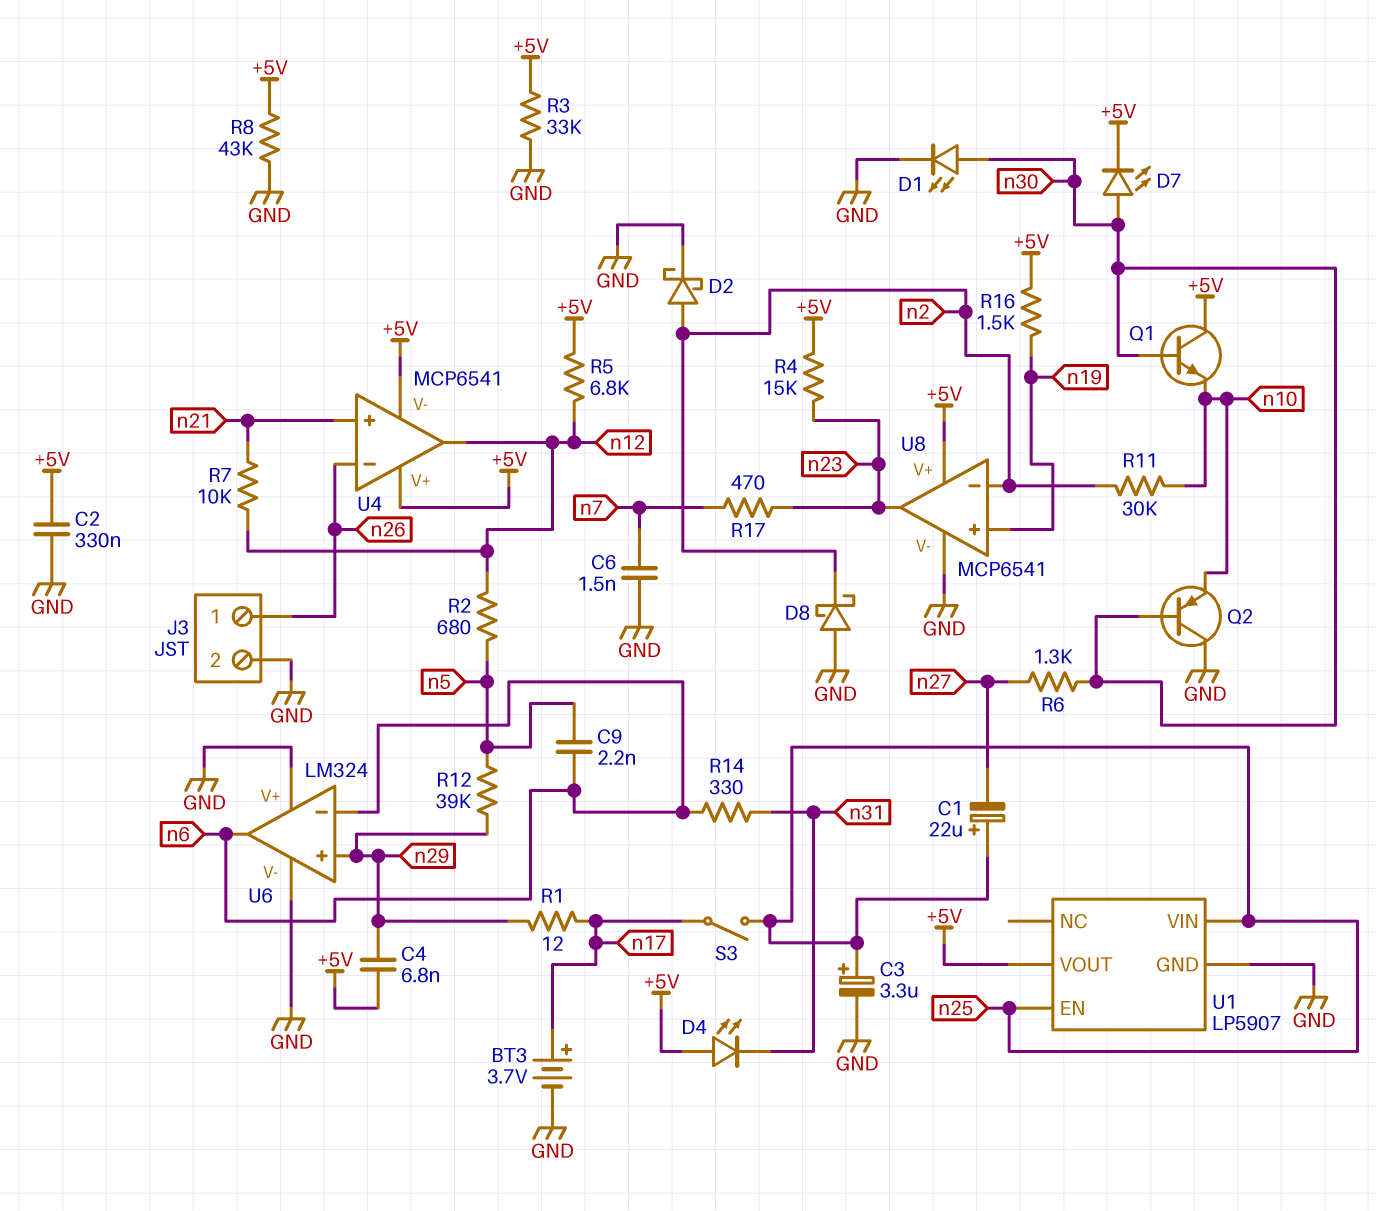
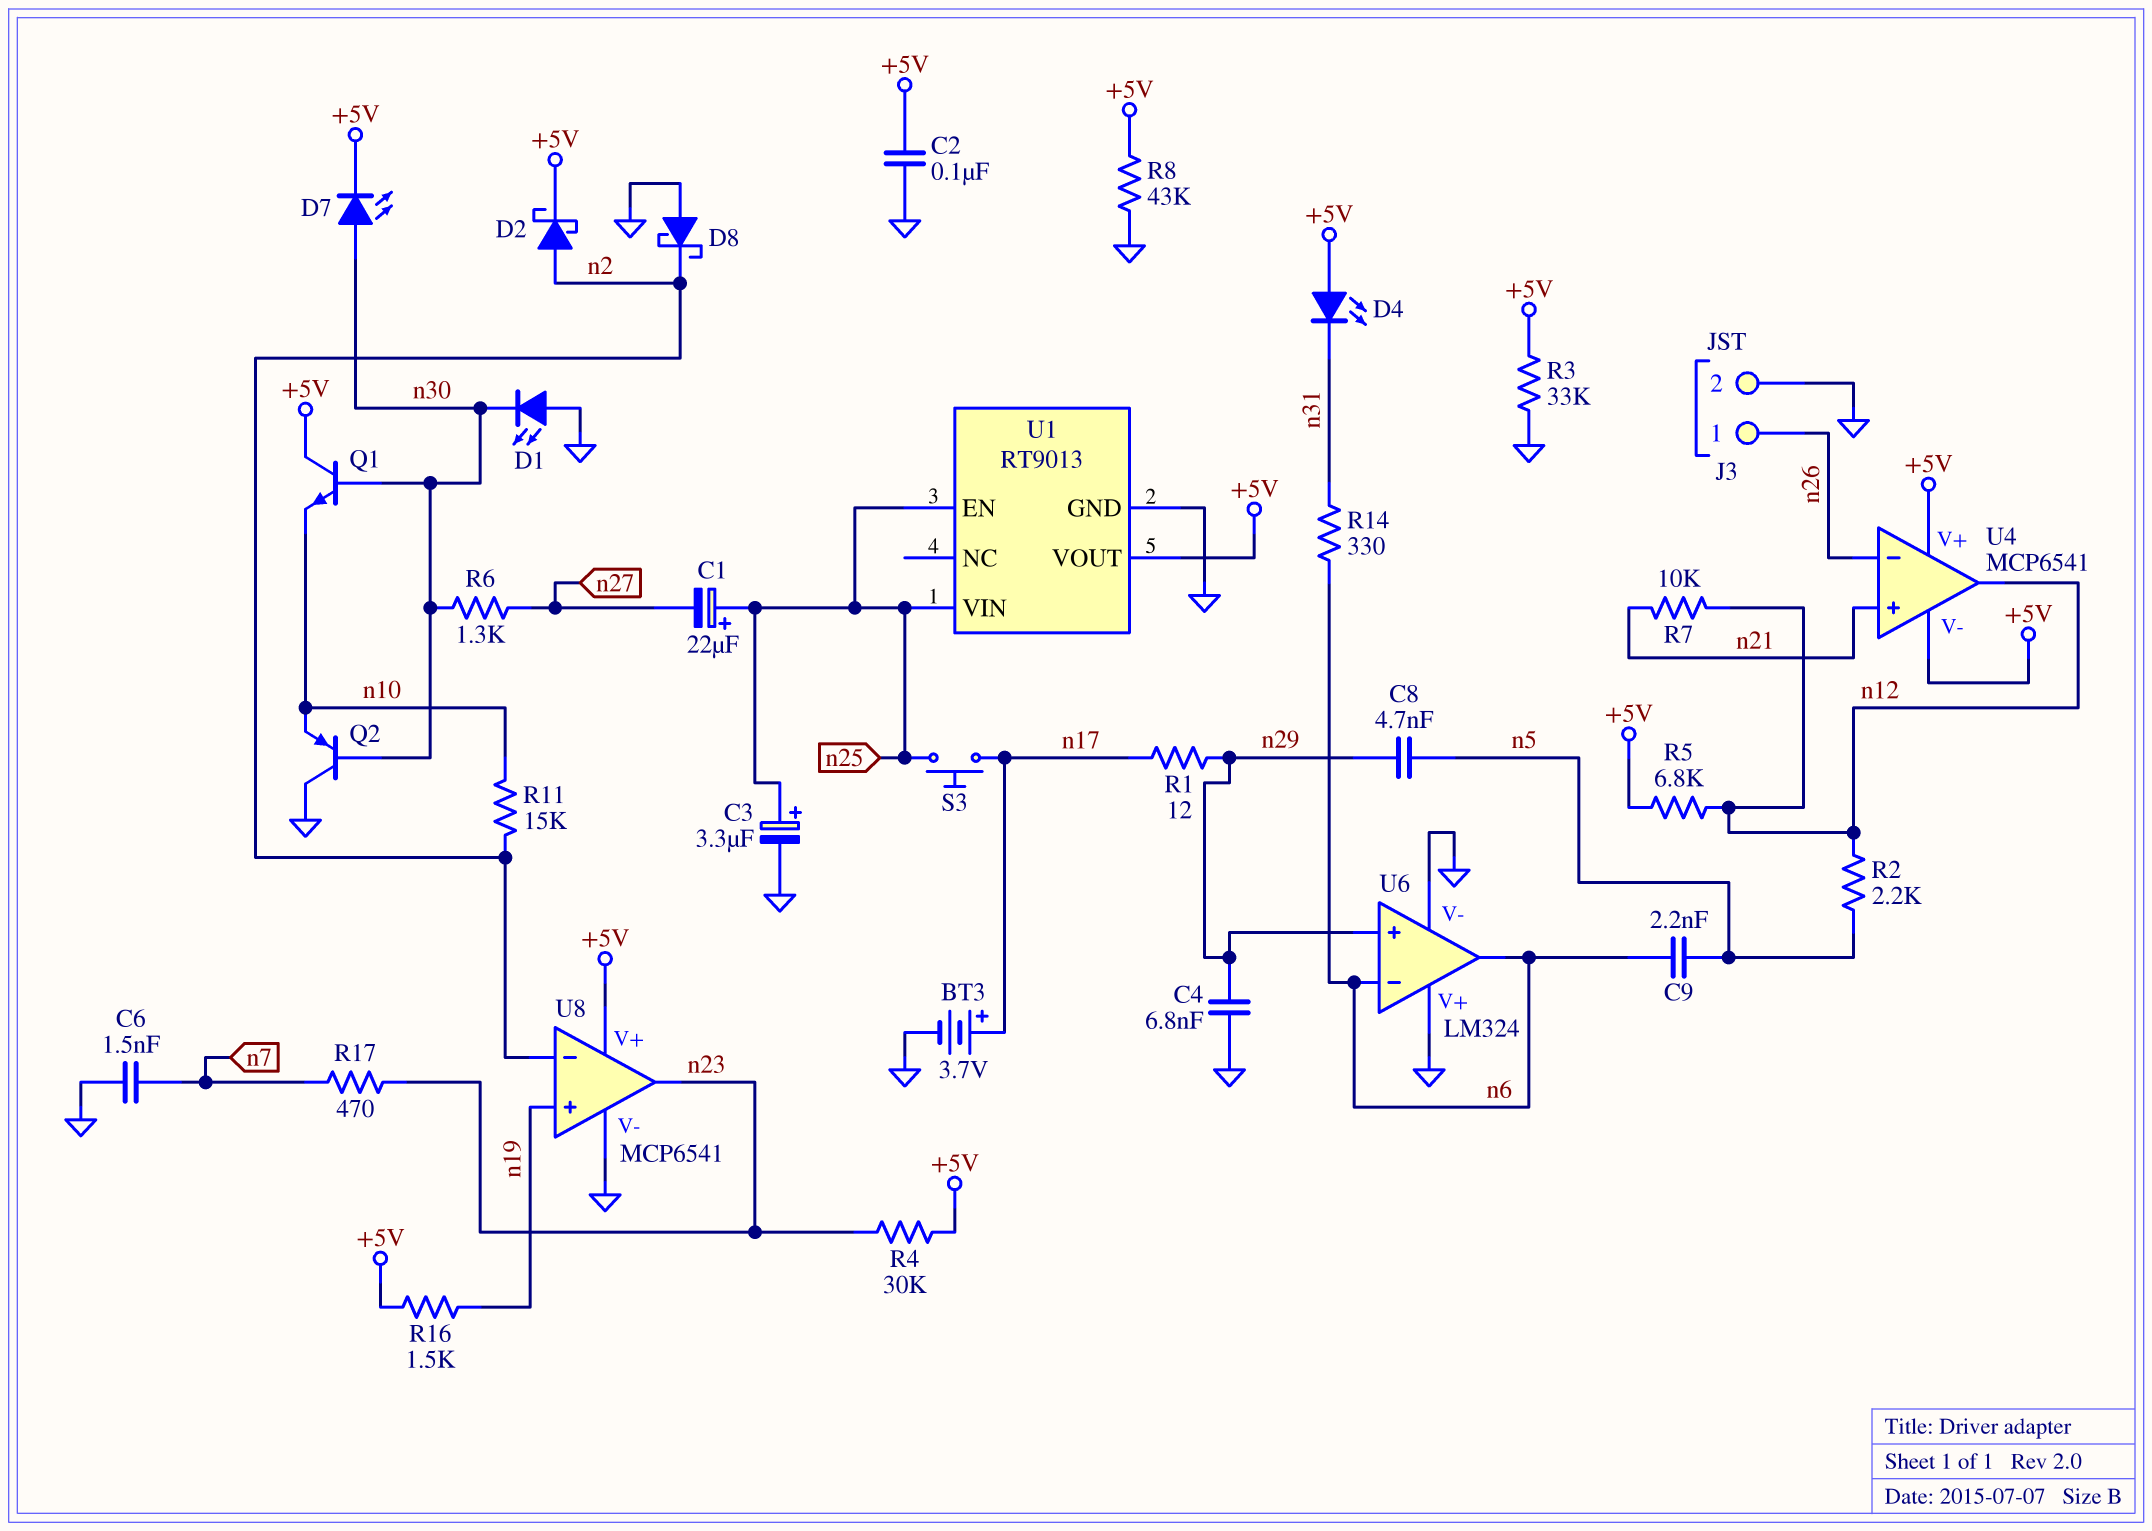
C2: 330nF (+5V, GND) -> 100nF (+5V, GND)
C4: 6.8nF (+5V, n29) -> 6.8nF (GND, n29)
C8: none -> 4.7nF (n5, n29)
D1: LED (A n30, K GND) -> LED (A GND, K n30)
D2: schottky (A n2, K GND) -> schottky (A n2, K +5V)
R2: 680 (n5, n12) -> 2.2k (n5, n12)
R4: 15k (+5V, n23) -> 30k (+5V, n23)
R11: 30k (n2, n10) -> 15k (n2, n10)
R12: 39k (n5, n29) -> none
S3: switch (n17, n25) -> button (n17, n25)
U1: LP5907 -> RT9013

